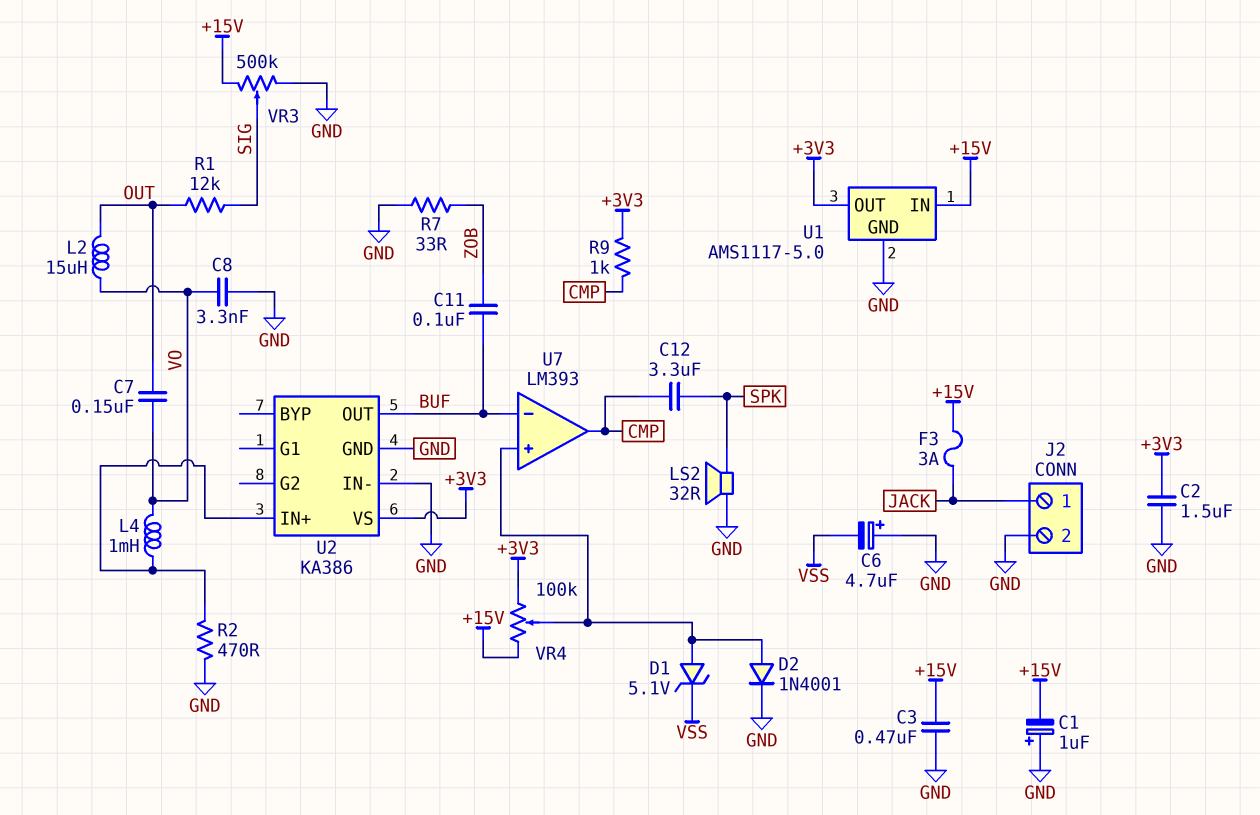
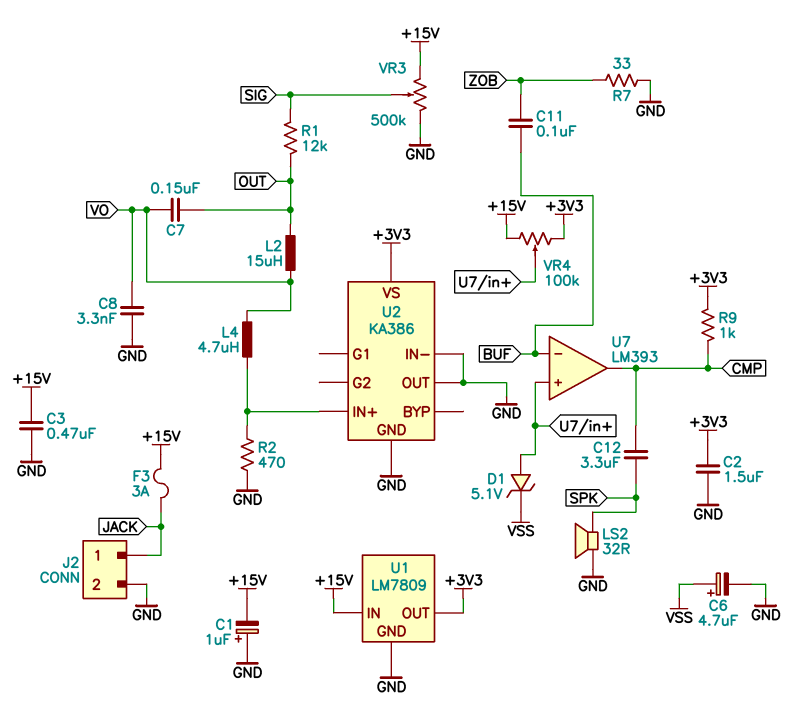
C6: 4.7uF (plus GND, minus VSS) -> 4.7uF (plus VSS, minus GND)
D2: diode 1N4001 (A U7/in+, K GND) -> none
L4: 1mH (U2/IN+, VO) -> 4.7uH (U2/IN+, VO)
U1: AMS1117-5.0 -> LM7809
U2 pin OUT: BUF -> GND

